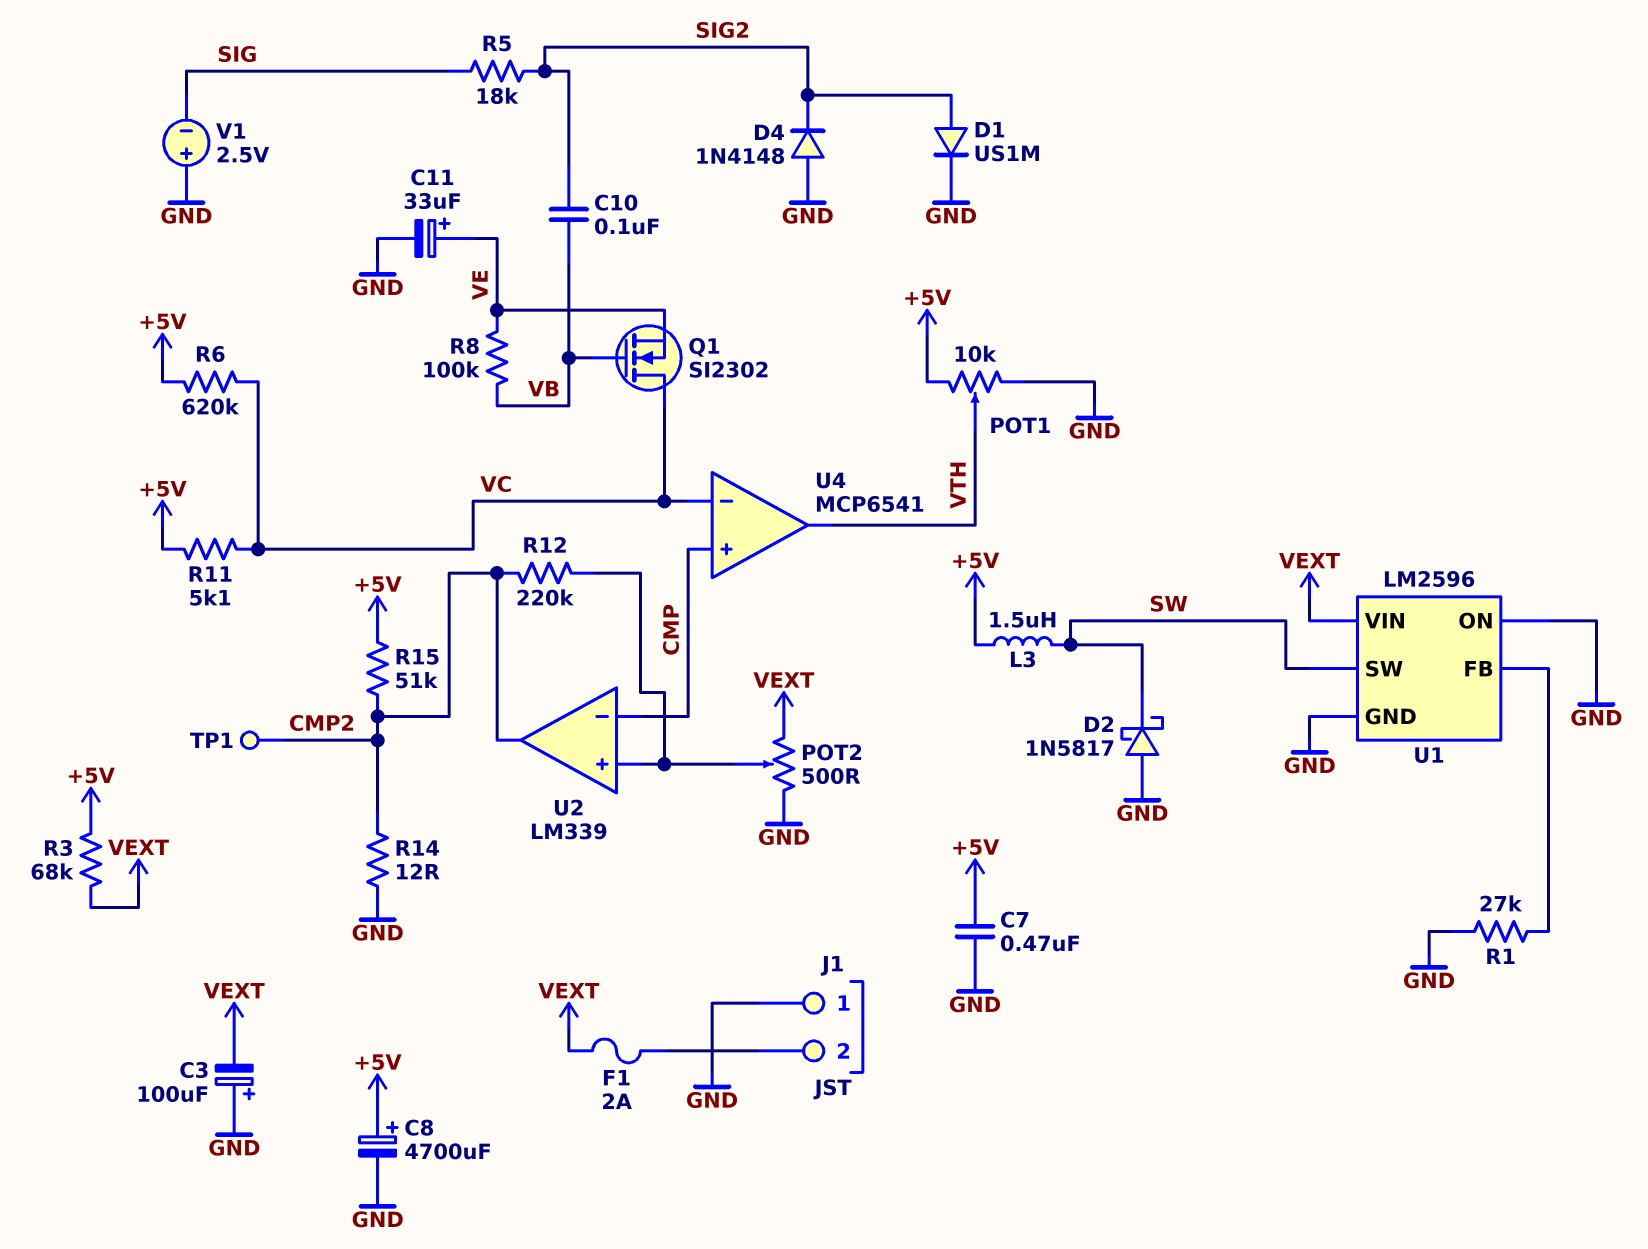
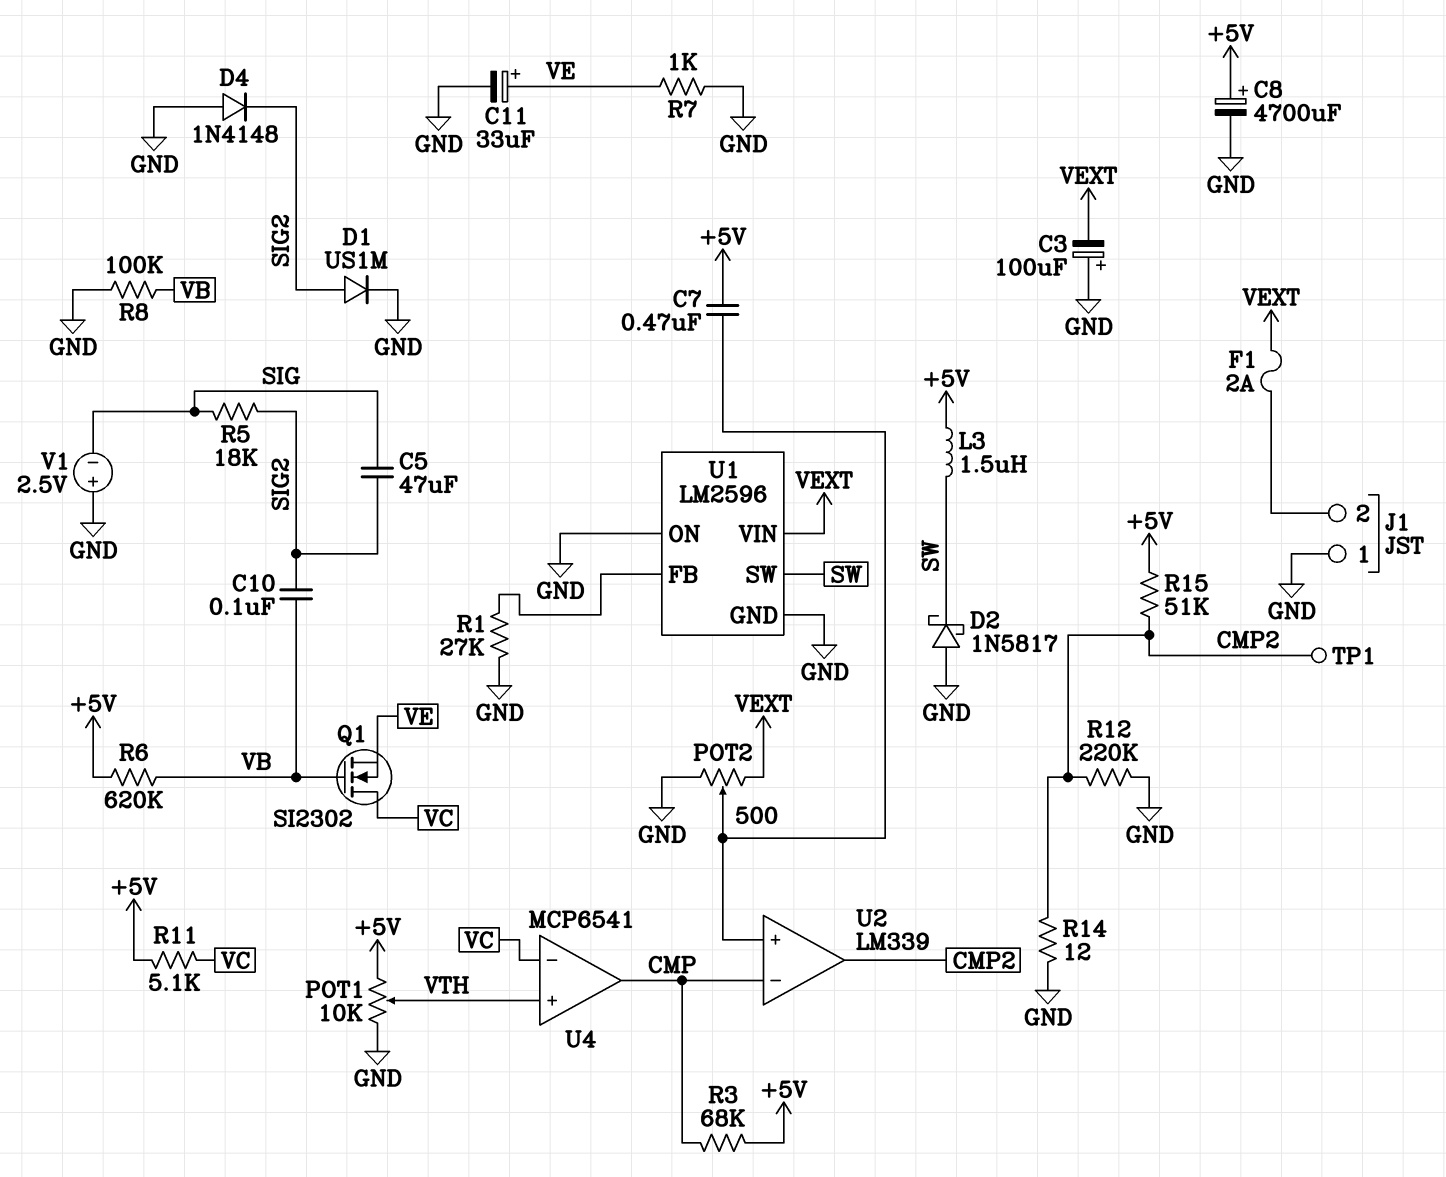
C5: none -> 47uF (SIG, SIG2)
C7: 470nF (+5V, GND) -> 470nF (+5V, U2/in+)
R3: 68k (+5V, VEXT) -> 68k (+5V, CMP)
R6: 620k (+5V, VC) -> 620k (+5V, VB)
R7: none -> 1k (GND, VE)
R8: 100k (VB, VE) -> 100k (GND, VB)
R12: 220k (CMP2, U2/in+) -> 220k (CMP2, GND)
U4 pin in+: CMP -> VTH
U4 pin out: VTH -> CMP

